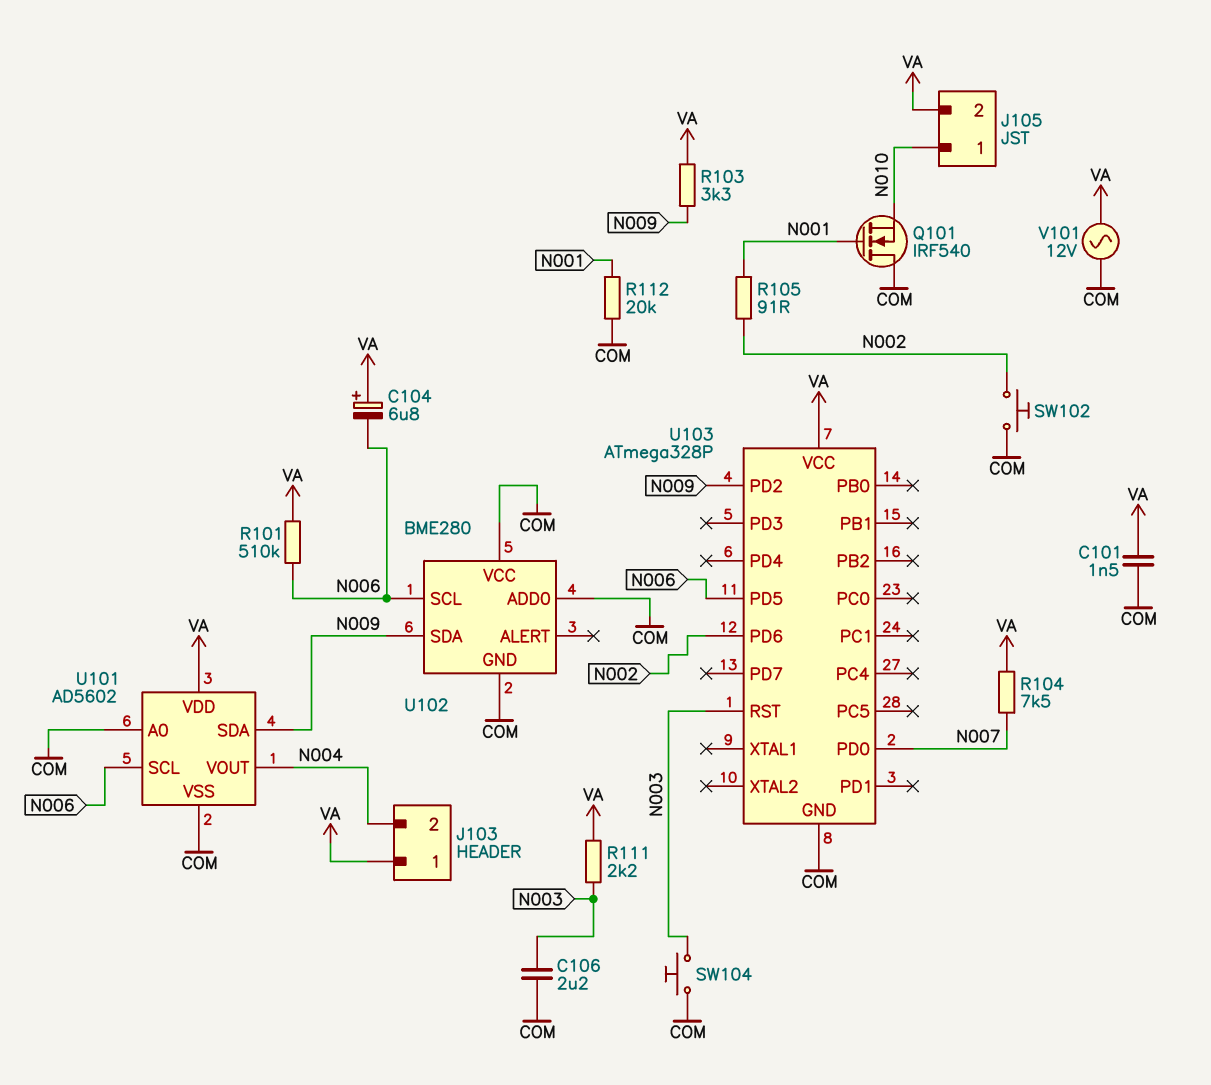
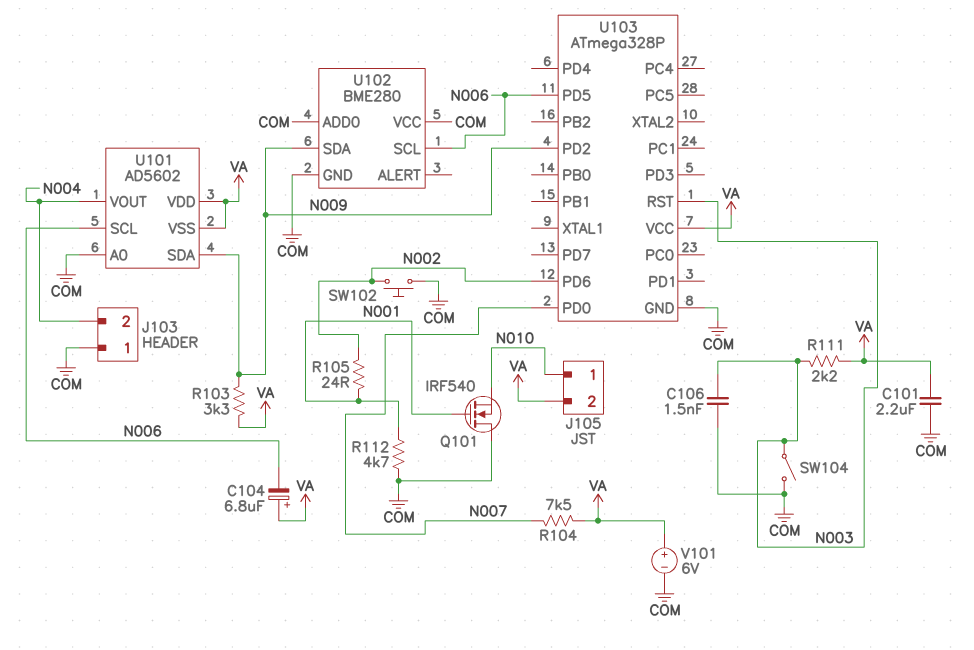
C101: 1.5nF (COM, VA) -> 2.2uF (COM, VA)
C106: 2.2uF (COM, N003) -> 1.5nF (COM, N003)
J103 pin 1: VA -> COM
R101: 510k (N006, VA) -> none
R105: 91 (N001, N002) -> 24 (N001, N002)
R112: 20k (COM, N001) -> 4.7k (COM, N001)
SW104: button (COM, N003) -> switch (COM, N003)
U101 pin VSS: COM -> VA
V101: AC 12V (COM, VA) -> 6V (plus VA, minus COM)

